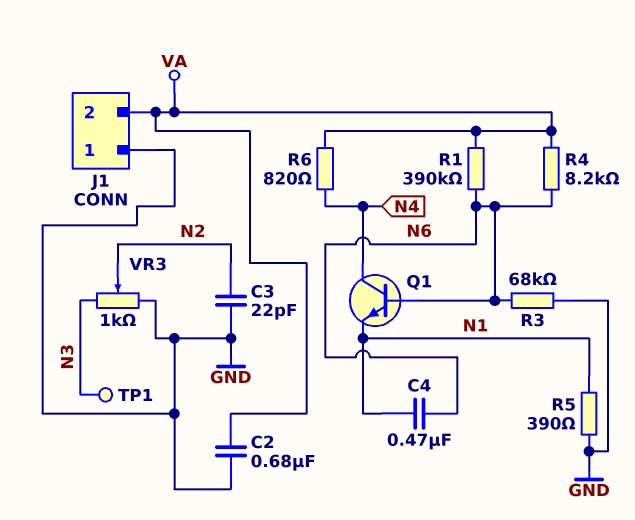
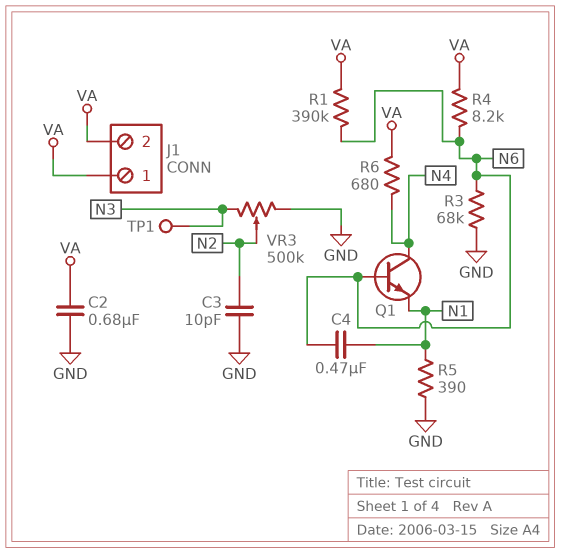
C3: 22pF (GND, N2) -> 10pF (GND, N2)
J1 pin 1: GND -> VA
R6: 820 (N4, VA) -> 680 (N4, VA)
VR3: 1k (GND, N3, wiper N2) -> 500k (GND, N3, wiper N2)

